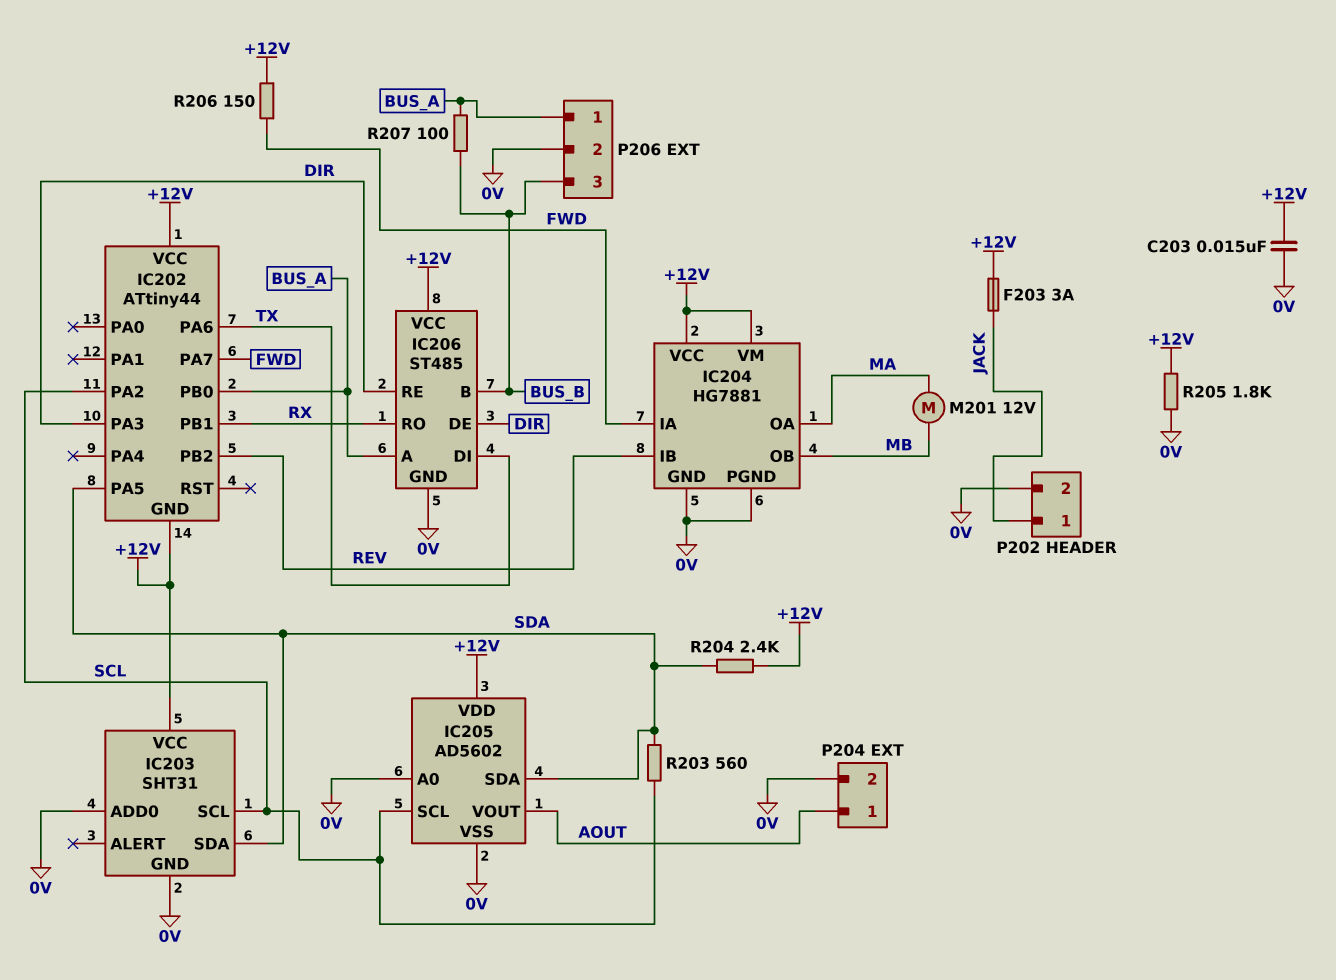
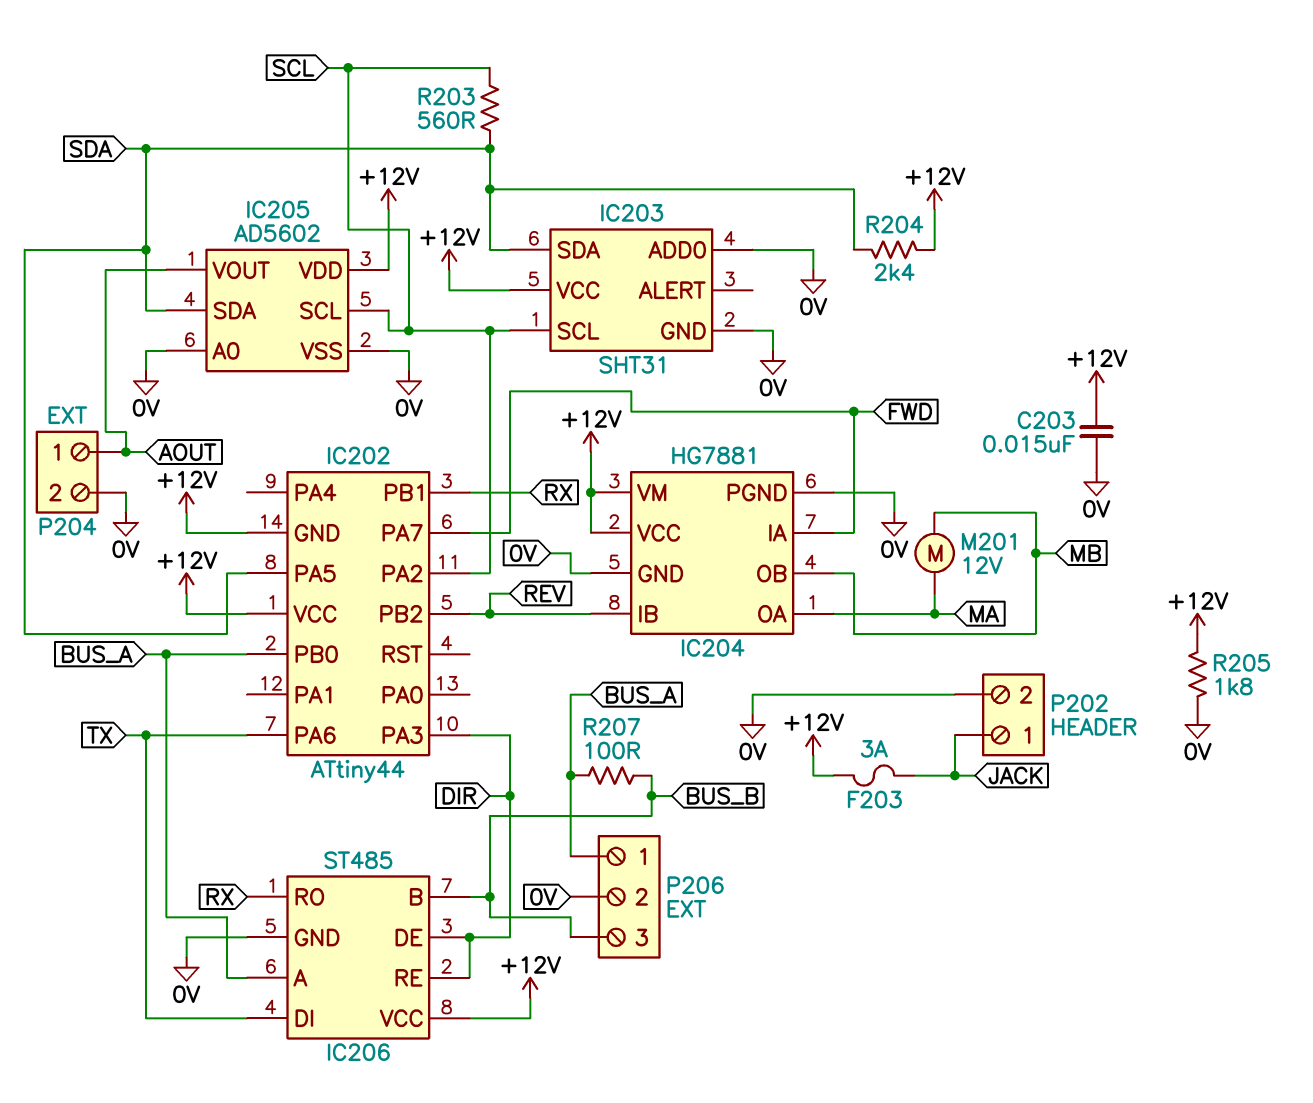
R206: 150 (+12V, FWD) -> none

